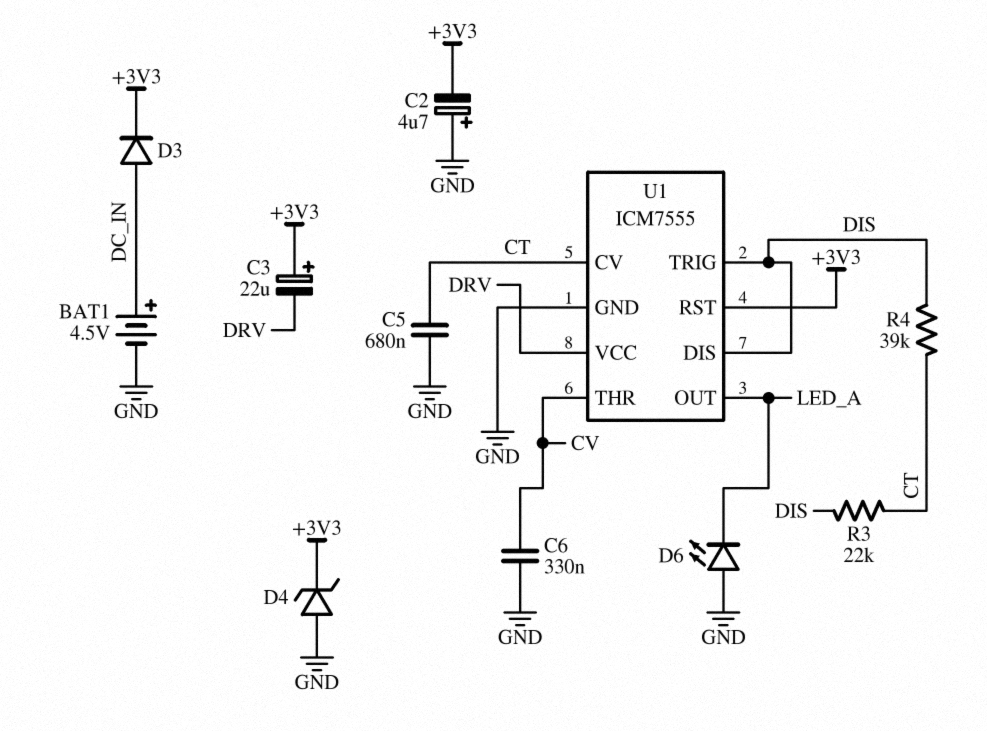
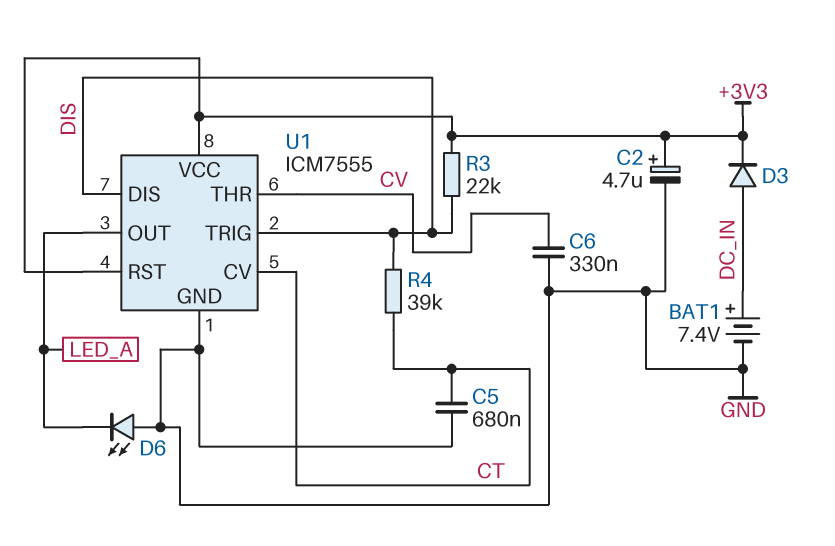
BAT1: 4.5V (plus DC_IN, minus GND) -> 7.4V (plus DC_IN, minus GND)
C2: 4.7uF (plus GND, minus +3V3) -> 4.7uF (plus +3V3, minus GND)
C3: 22uF (plus +3V3, minus DRV) -> none
D4: zener (A GND, K +3V3) -> none
R3: 22k (CT, DIS) -> 22k (+3V3, DIS)
U1 pin VCC: DRV -> +3V3

